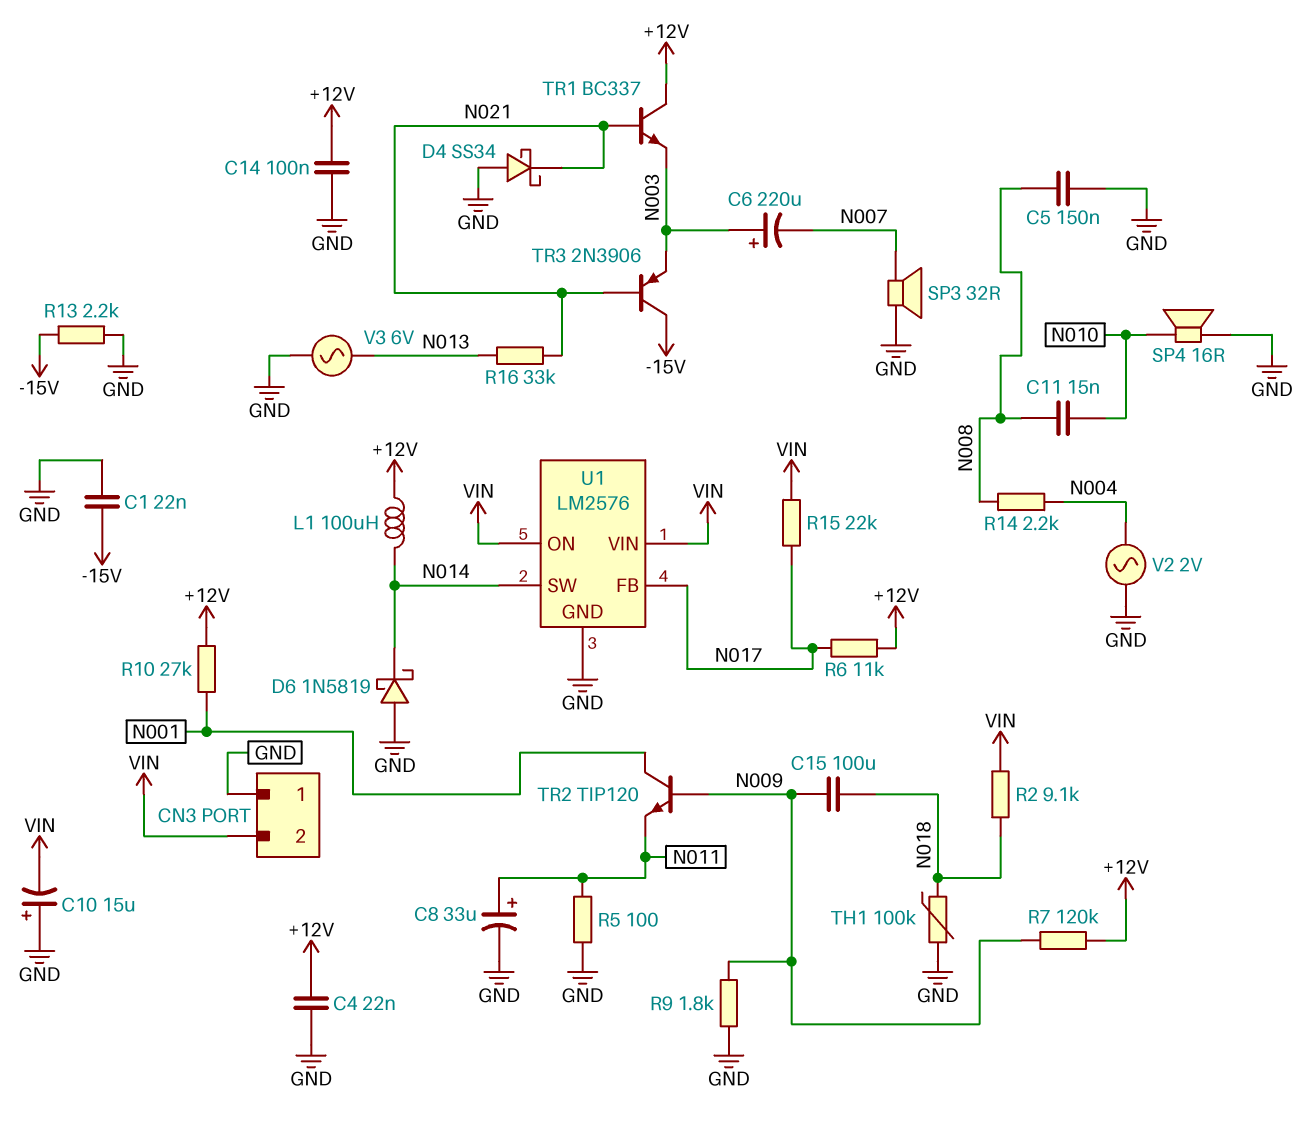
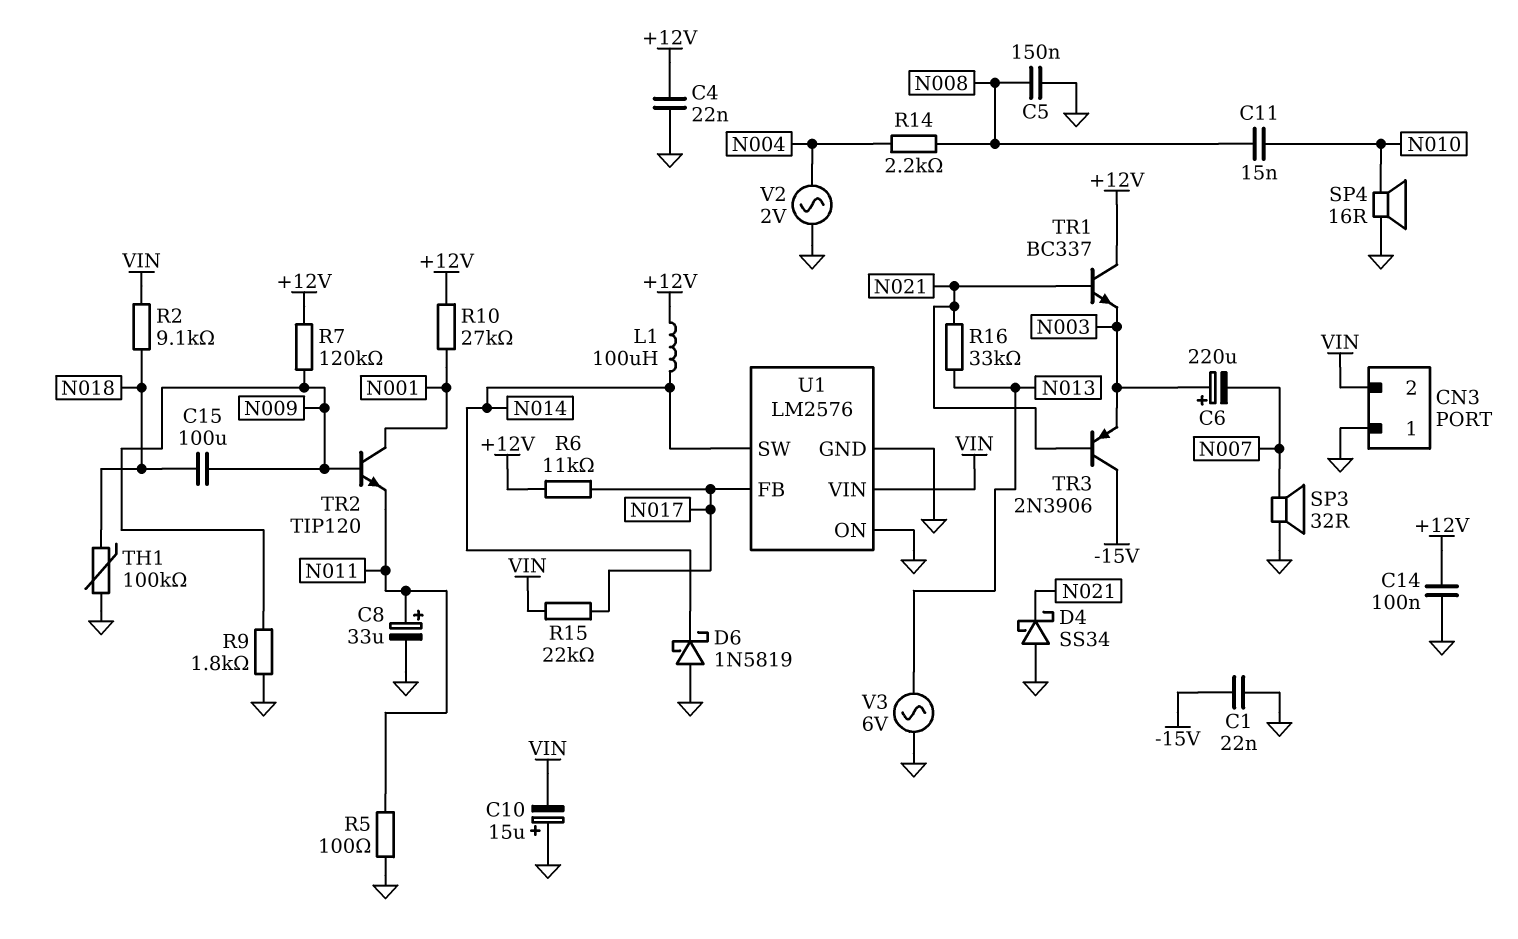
R13: 2.2k (-15V, GND) -> none
U1 pin ON: VIN -> GND

